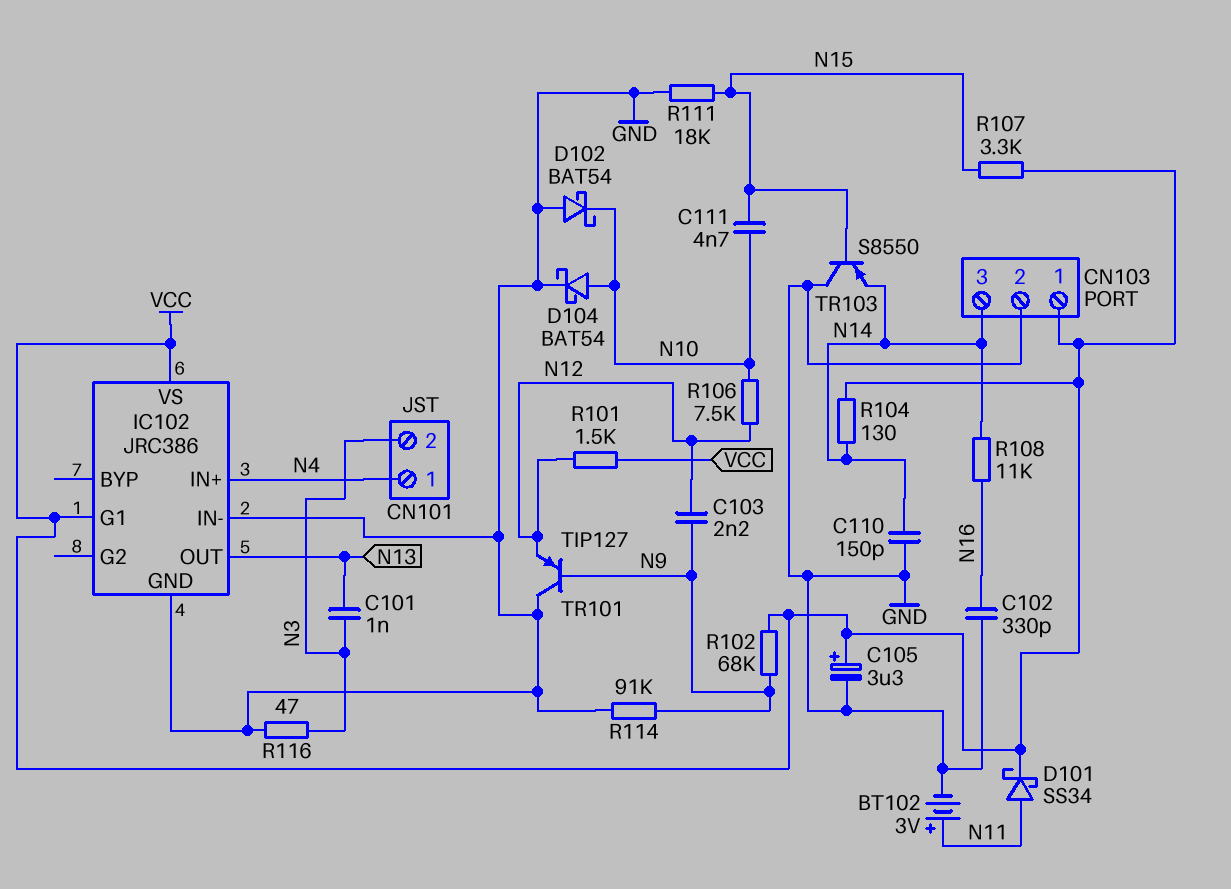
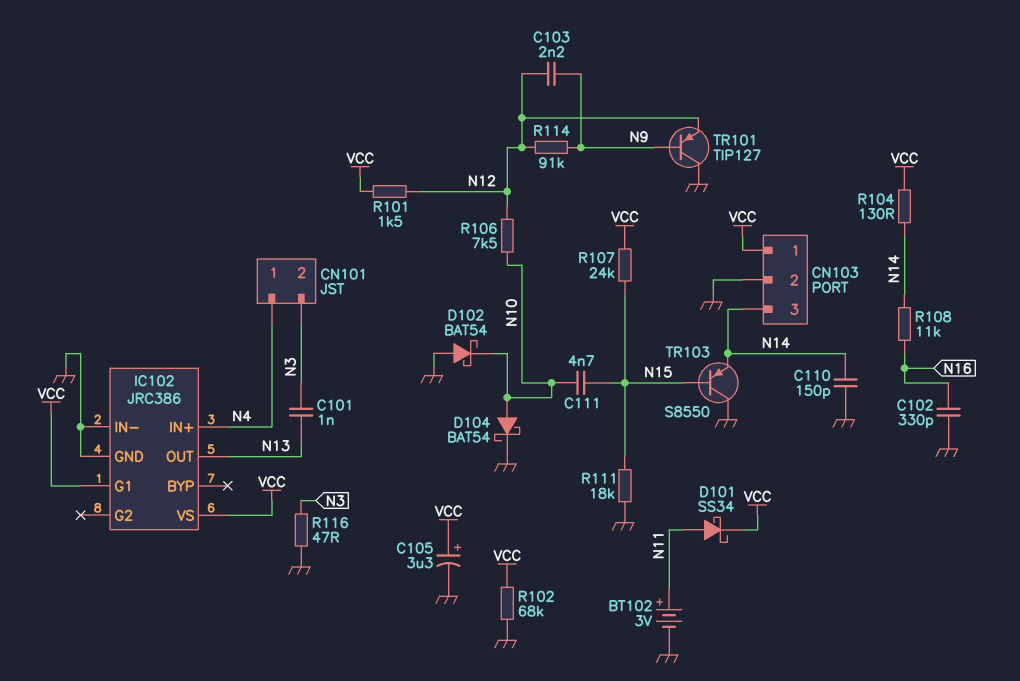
R102: 68k (N9, VCC) -> 68k (GND, VCC)
R107: 3.3k (N15, VCC) -> 24k (N15, VCC)
R114: 91k (GND, N9) -> 91k (N9, N12)

